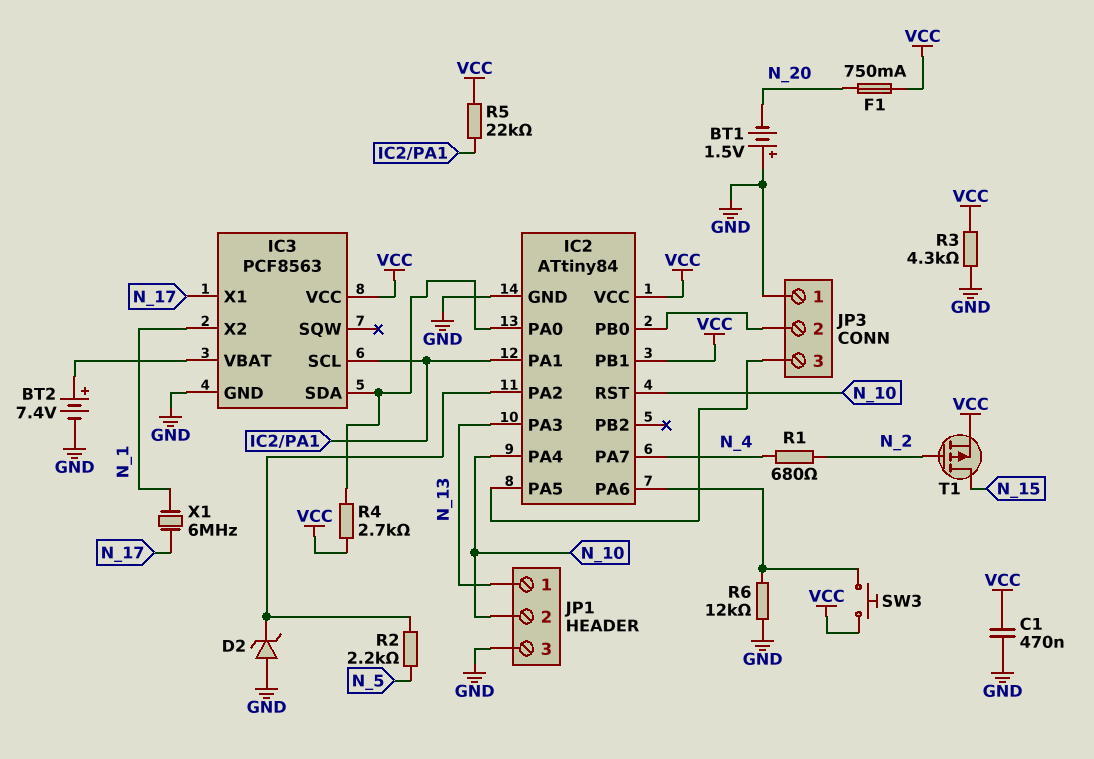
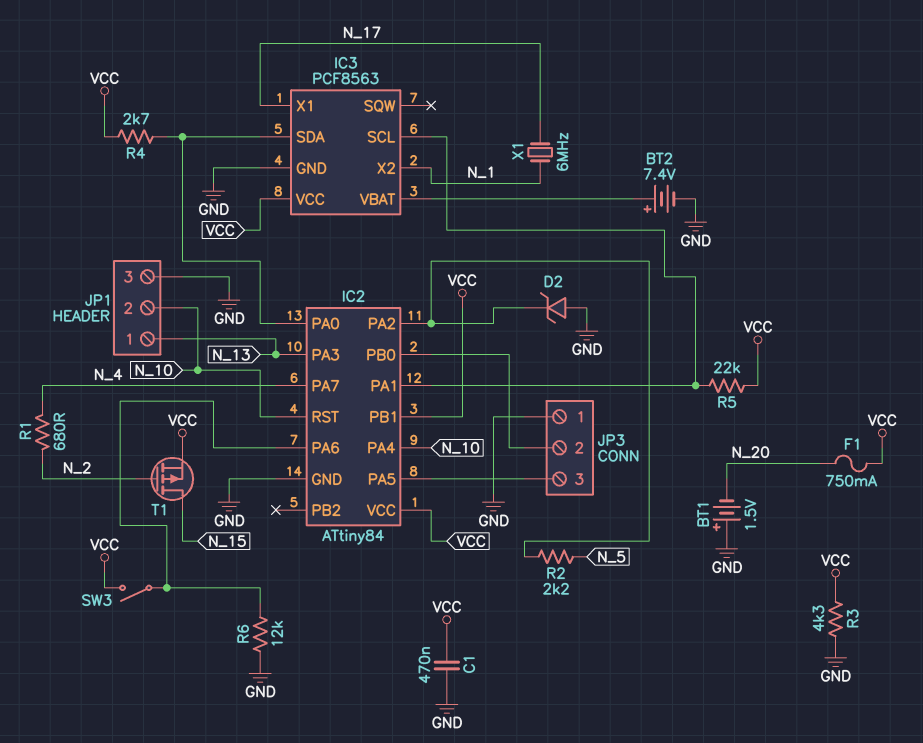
SW3: button (IC2/PA6, VCC) -> switch (IC2/PA6, VCC)

